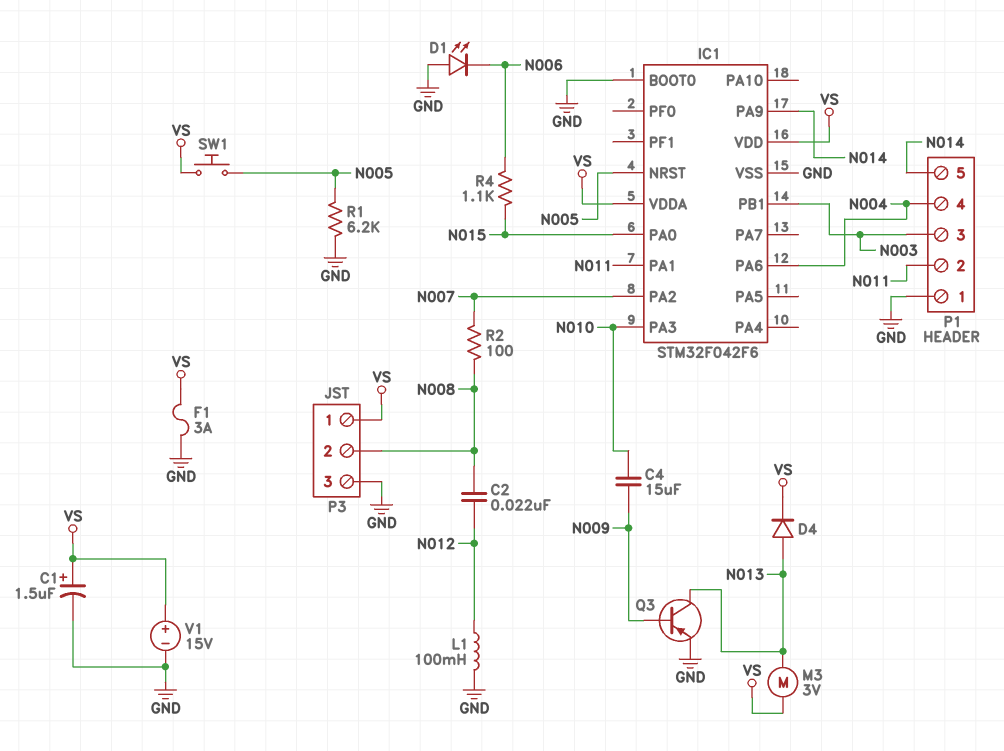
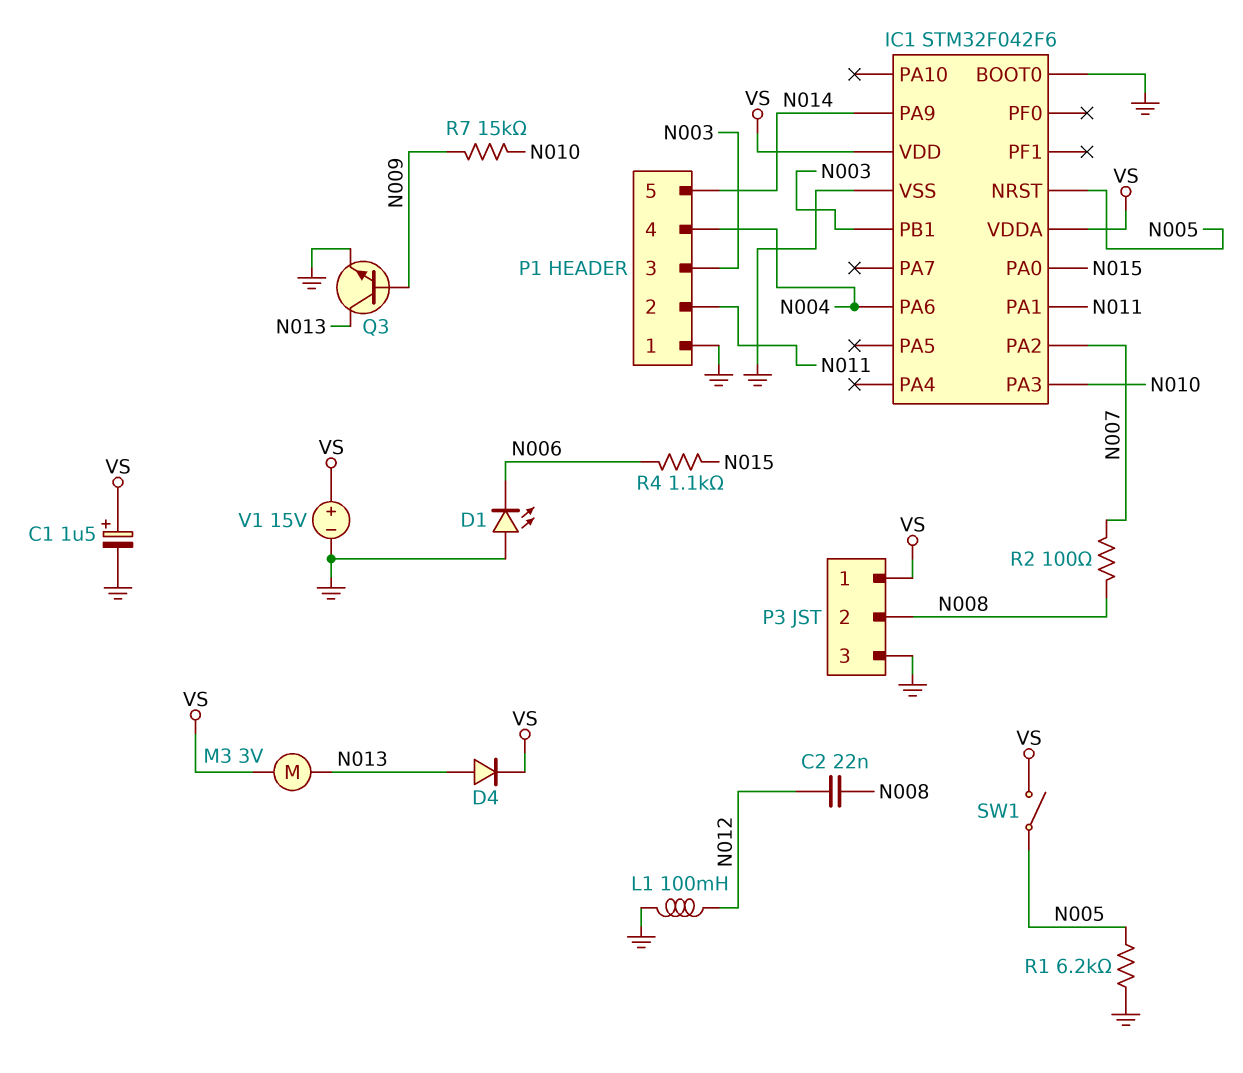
C4: 15uF (N009, N010) -> none
F1: 3A (GND, VS) -> none
Q3: PNP (B N009, C N013, E GND) -> NPN (B N009, C N013, E GND)
R7: none -> 15k (N009, N010)
SW1: button (N005, VS) -> switch (N005, VS)

